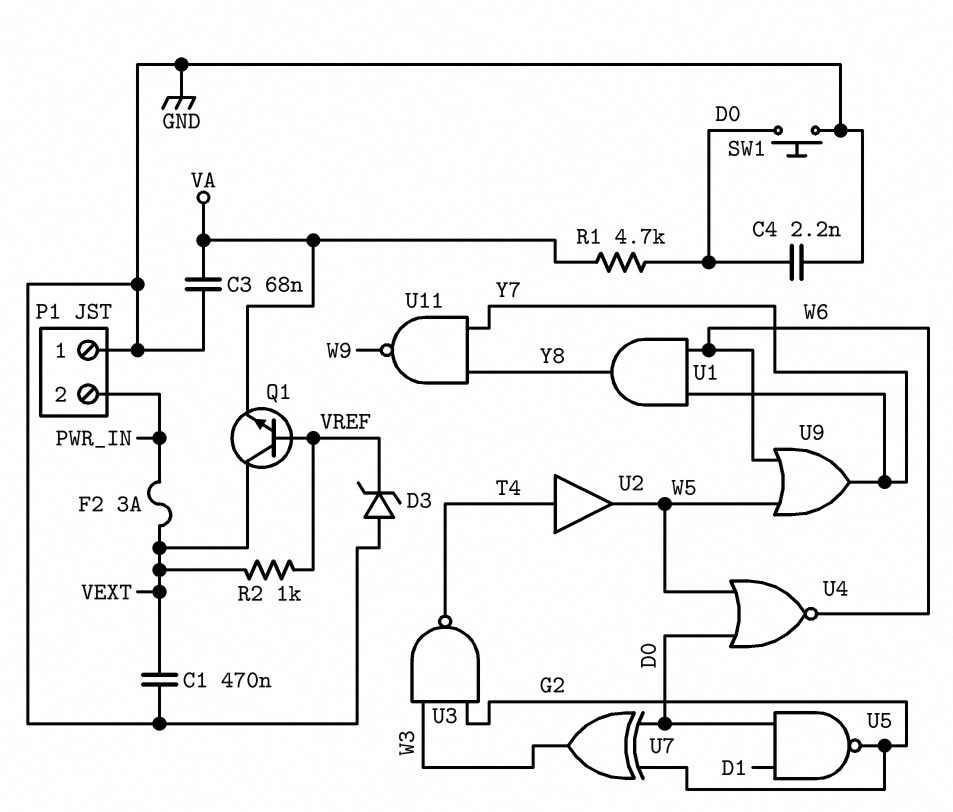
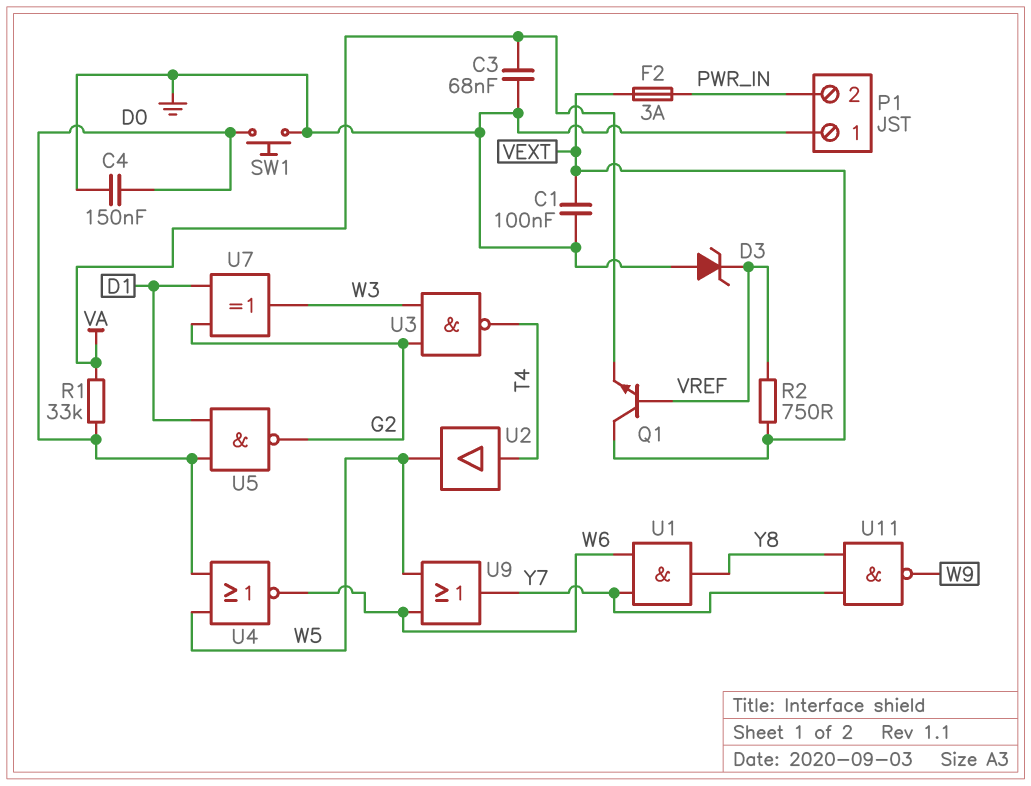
C1: 470nF (GND, VEXT) -> 100nF (GND, VEXT)
C4: 2.2nF (D0, GND) -> 150nF (D0, GND)
R1: 4.7k (D0, VA) -> 33k (D0, VA)
R2: 1k (VEXT, VREF) -> 750 (VEXT, VREF)
U7: XOR (in D0, in G2, out W3) -> XOR (in D1, in G2, out W3)

